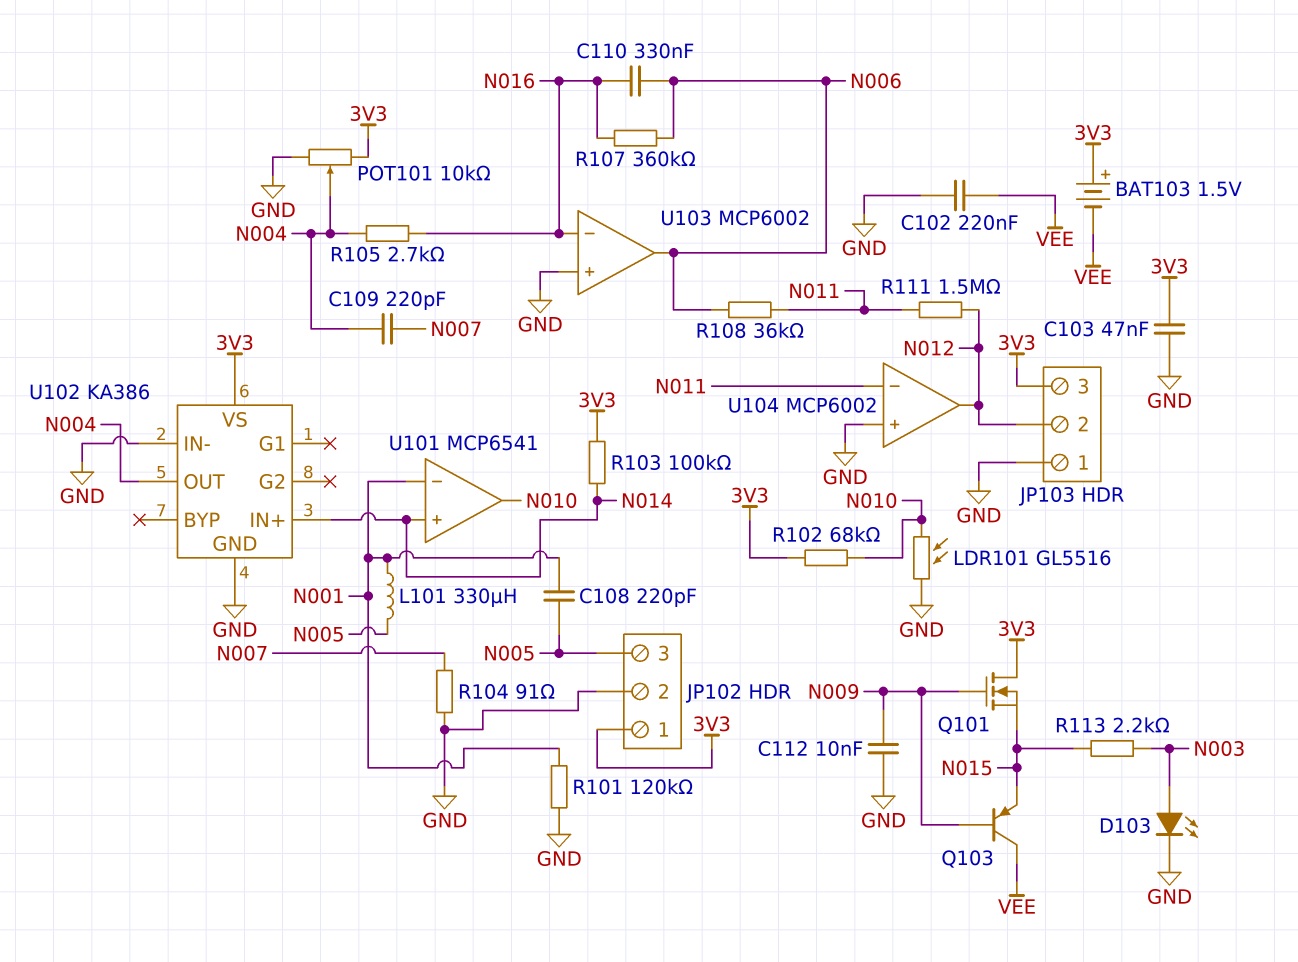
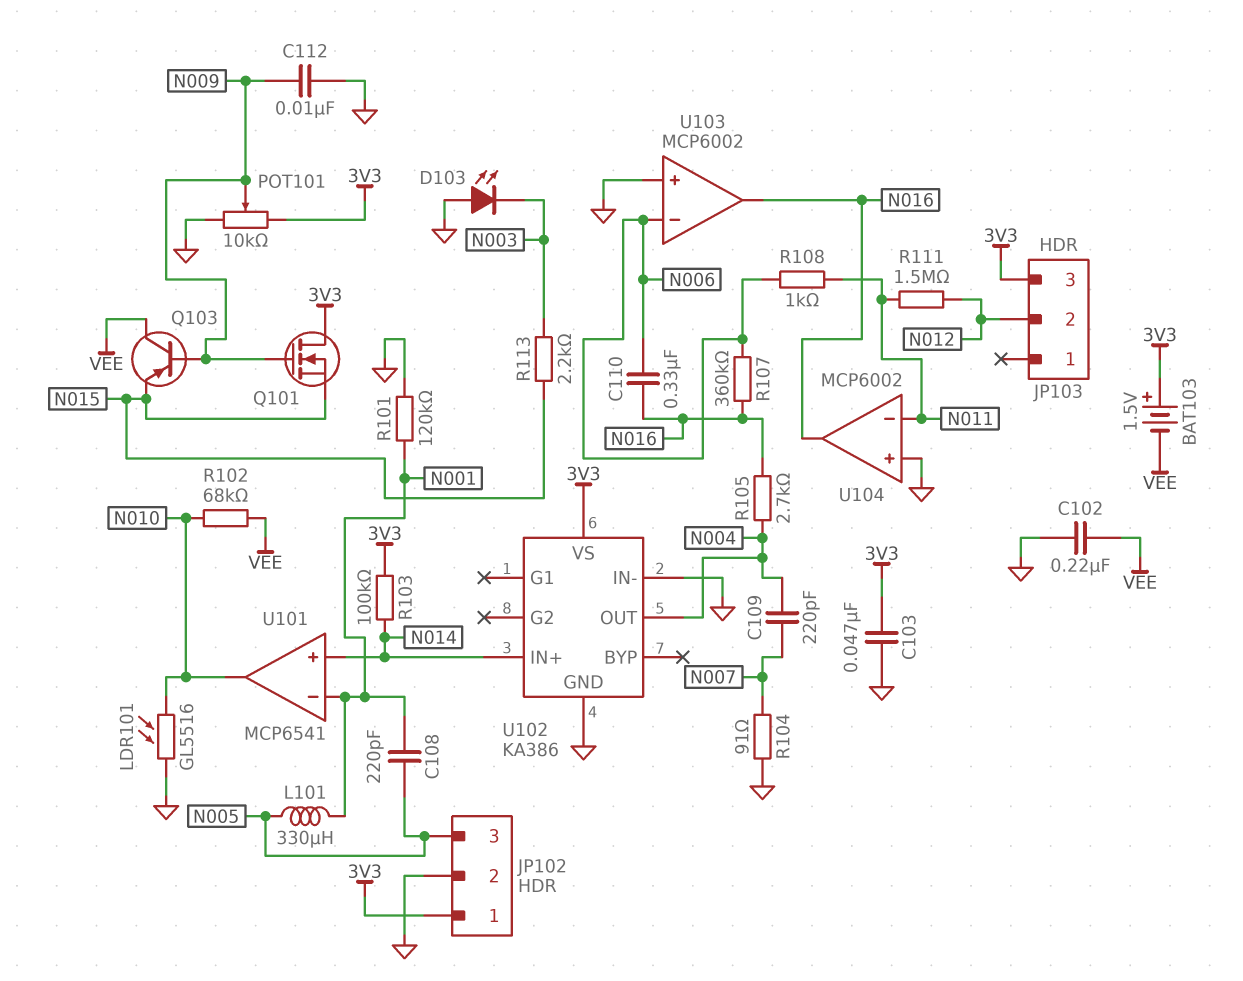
D103: LED (A N003, K GND) -> LED (A GND, K N003)
JP103 pin 1: GND -> none
POT101: 10k (3V3, GND, wiper N004) -> 10k (3V3, GND, wiper N009)
R102: 68k (3V3, N010) -> 68k (N010, VEE)
R108: 36k (N006, N011) -> 1k (N006, N011)
U103 pin in-: N016 -> N006
U103 pin out: N006 -> N016
U104 pin out: N012 -> N016

